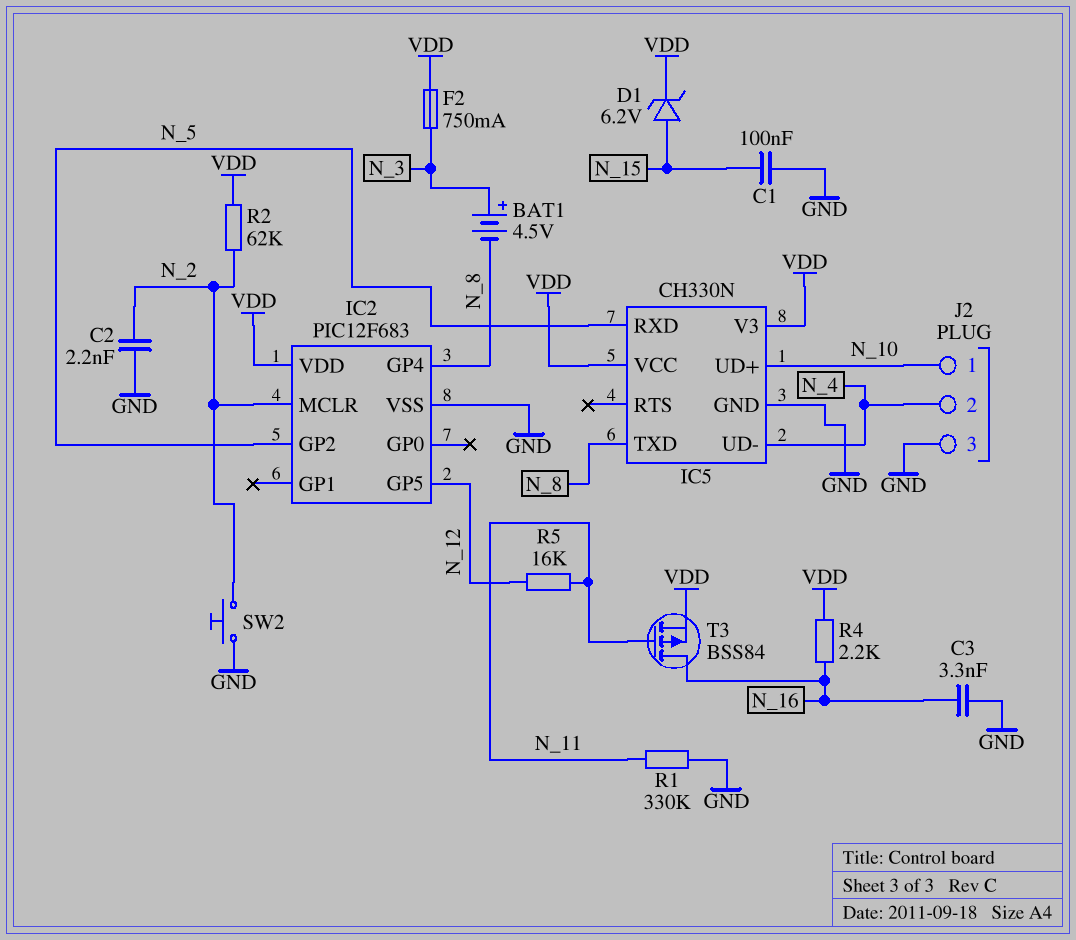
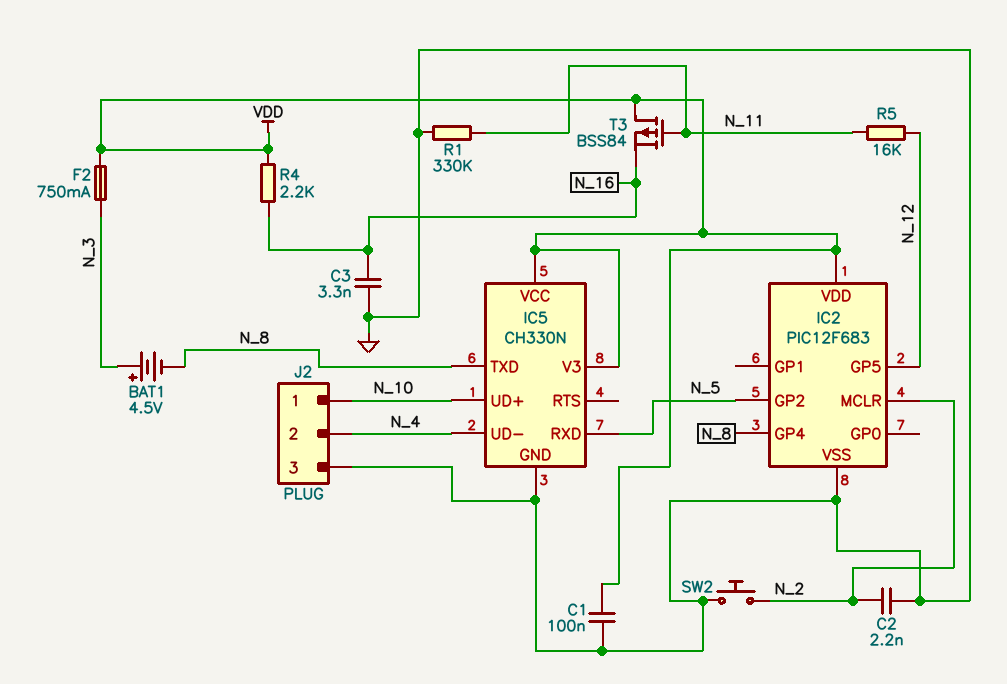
C1: 100nF (GND, N_15) -> 100nF (GND, VDD)
D1: zener 6.2V (A N_15, K VDD) -> none
R2: 62k (N_2, VDD) -> none
T3: PMOS BSS84 (G N_11, D N_16, S VDD) -> PMOS BSS84 (G N_11, D VDD, S N_16)

